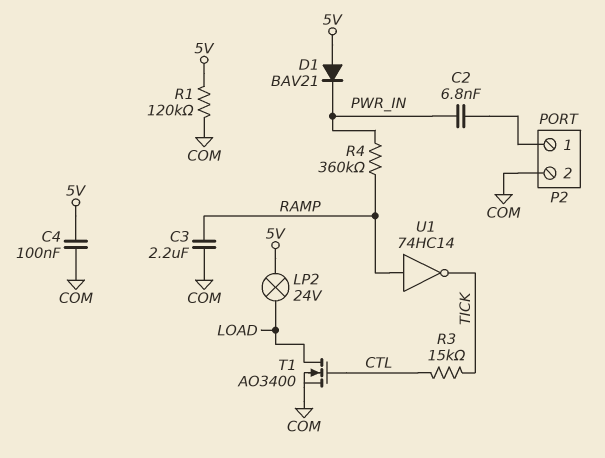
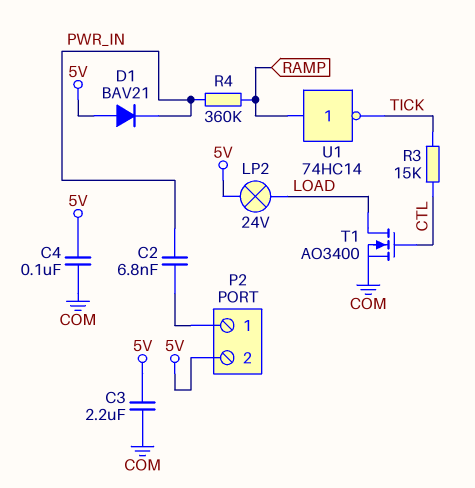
C3: 2.2uF (COM, RAMP) -> 2.2uF (5V, COM)
P2 pin 2: COM -> 5V
R1: 120k (5V, COM) -> none

